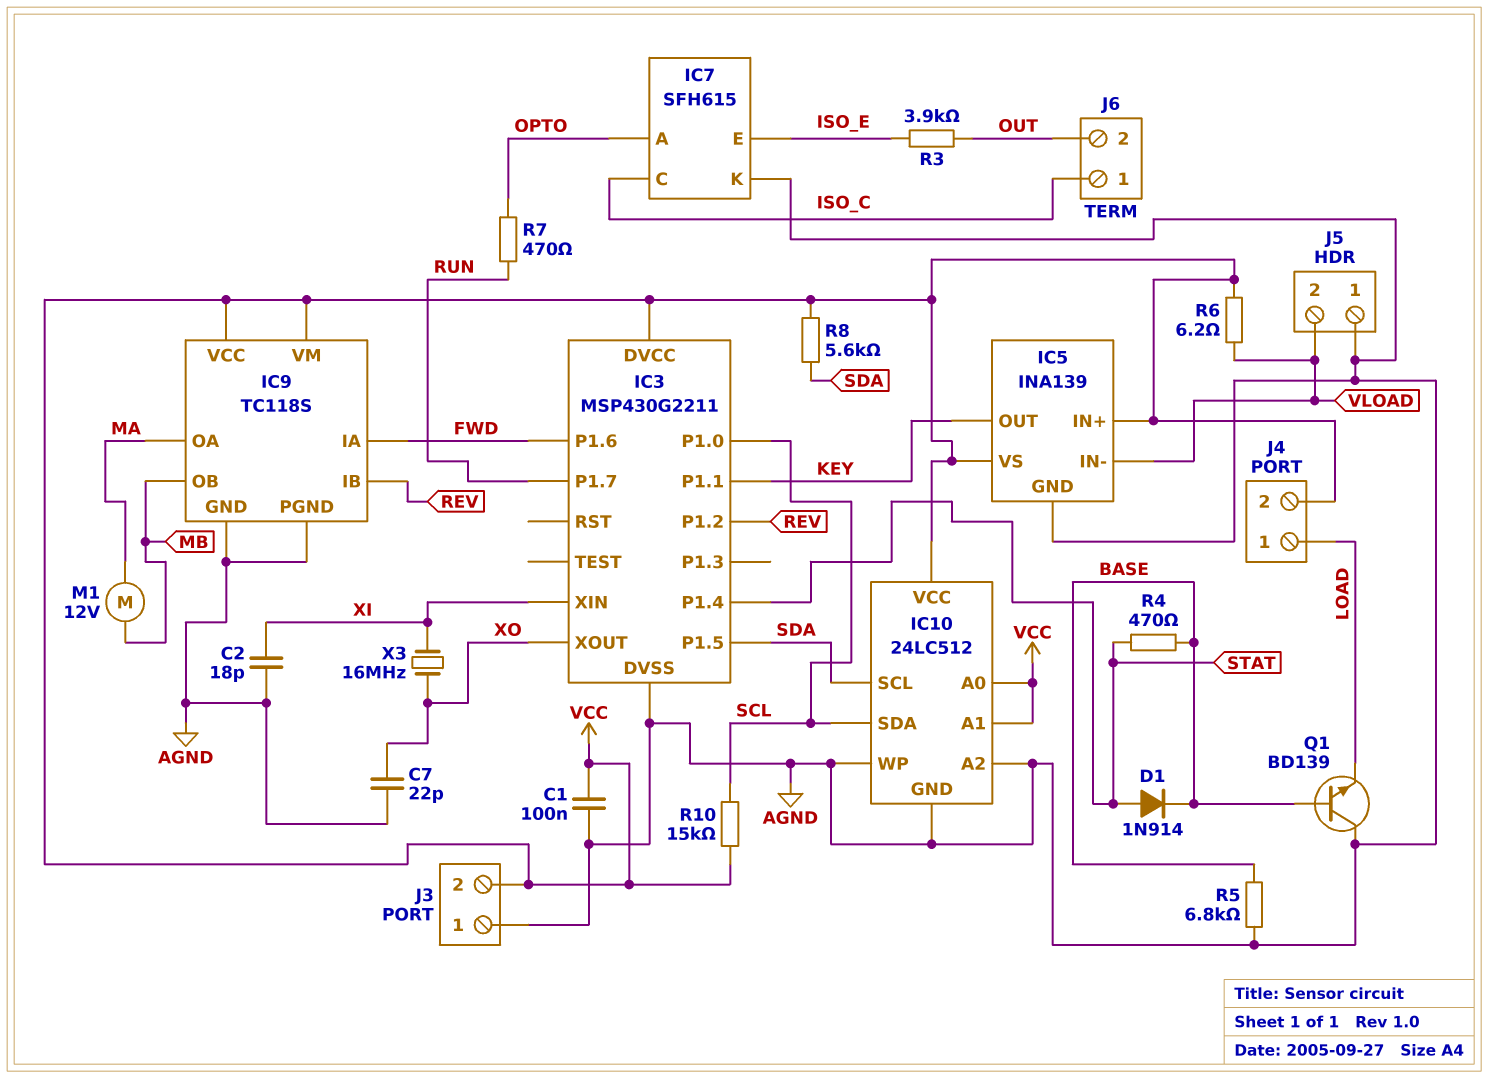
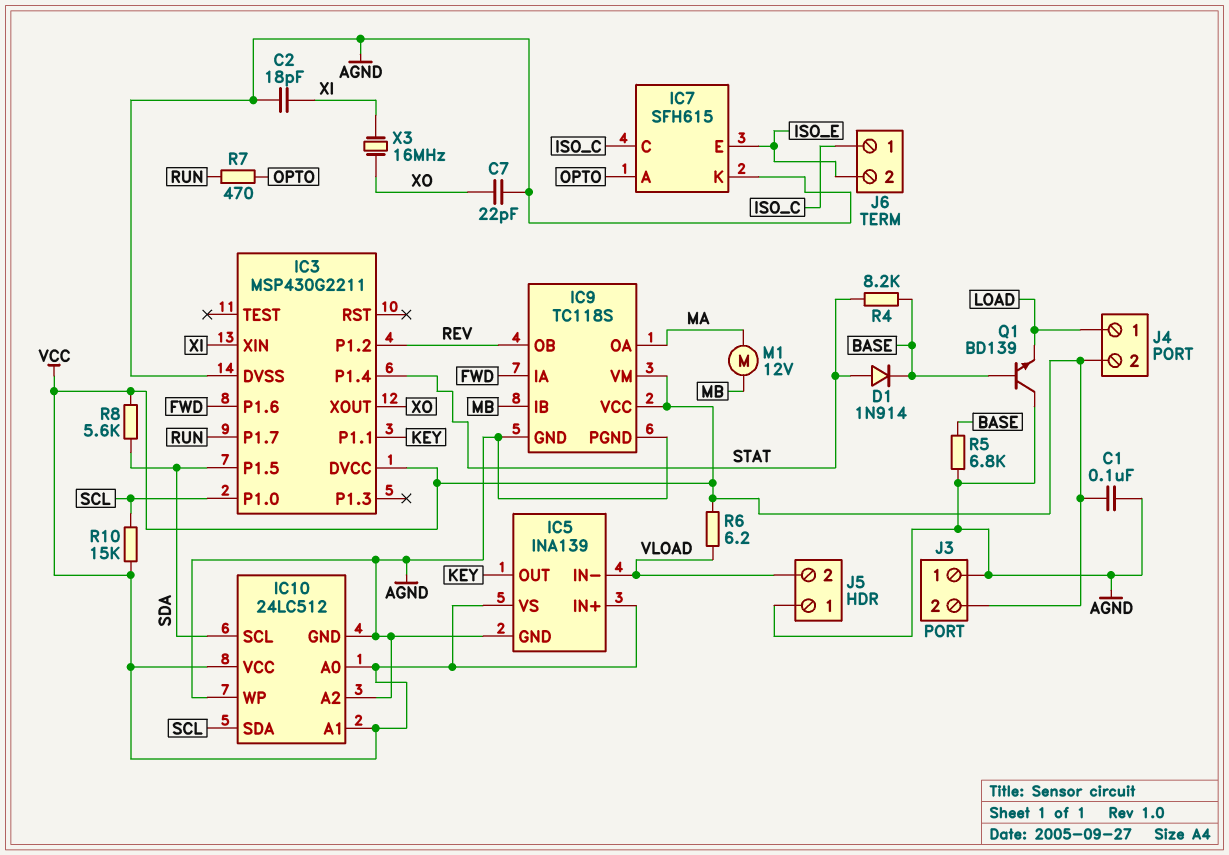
IC9 pin IB: REV -> MB
IC9 pin OB: MB -> REV
J6 pin 2: OUT -> ISO_E
R3: 3.9k (ISO_E, OUT) -> none
R4: 470 (BASE, STAT) -> 8.2k (BASE, STAT)

